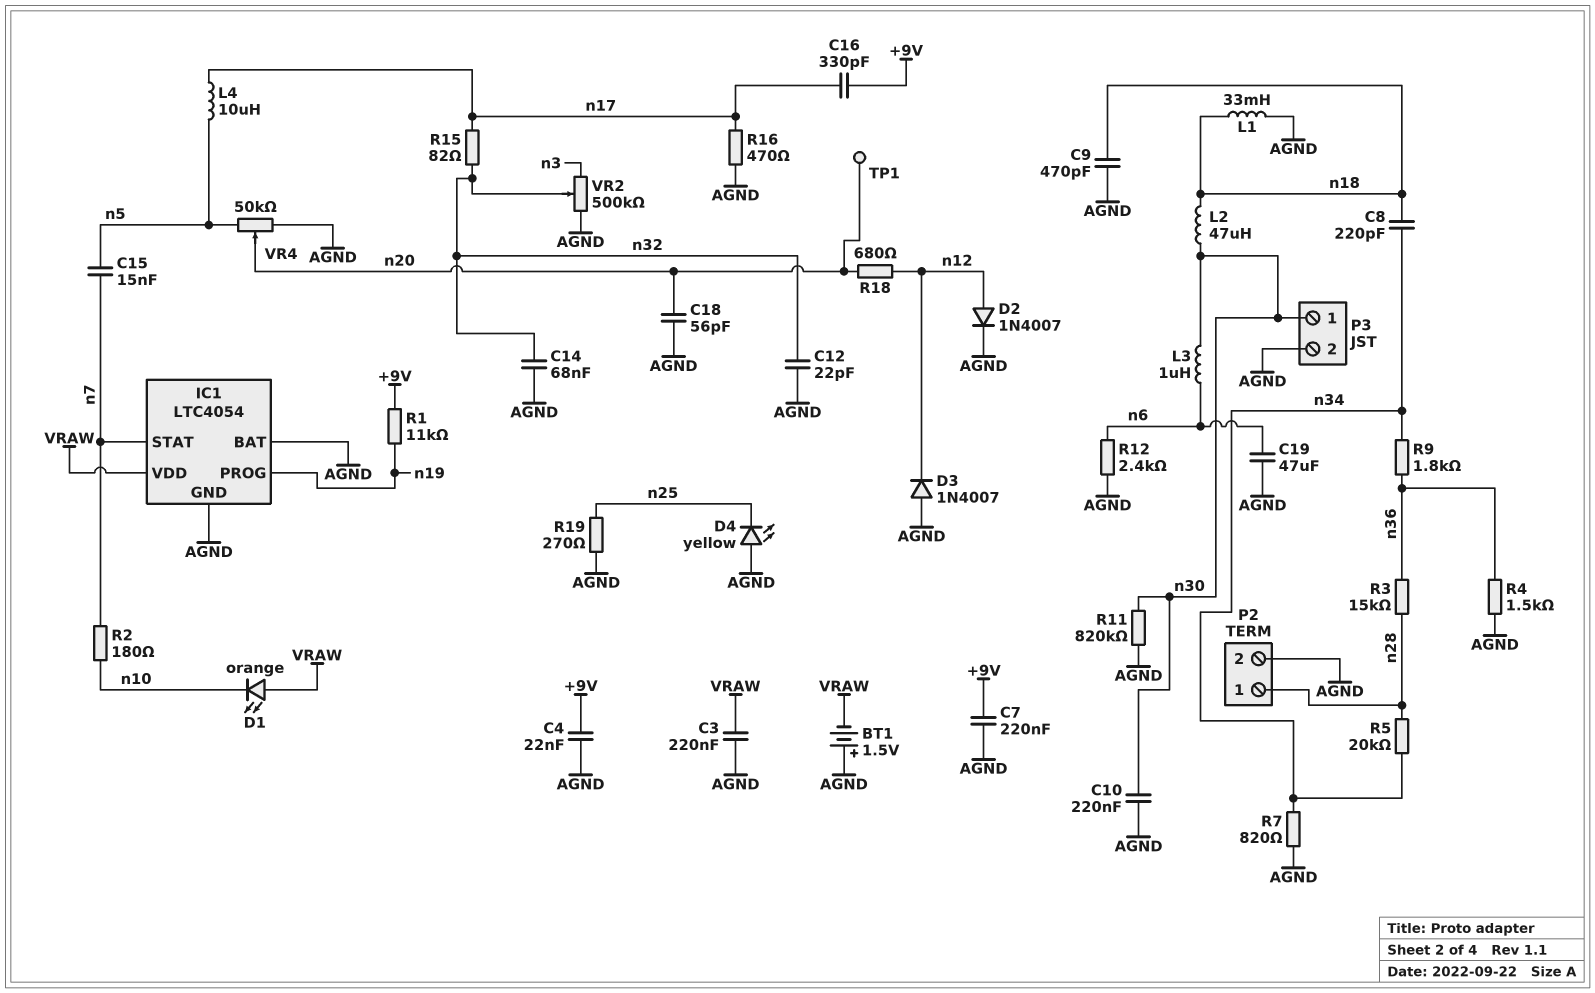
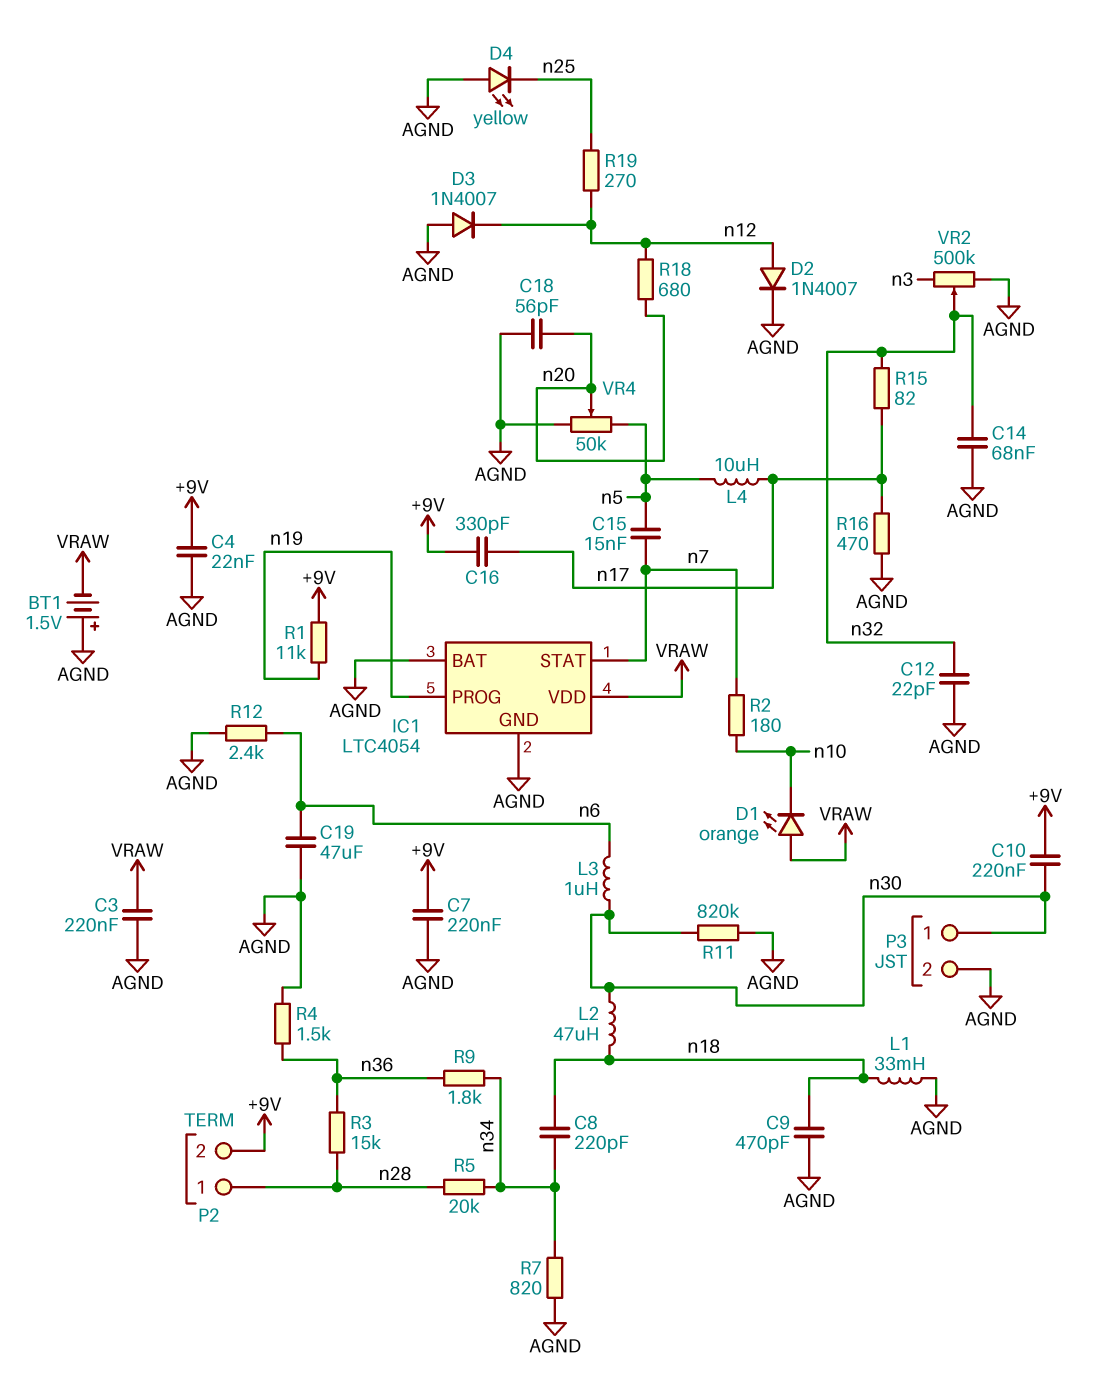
C10: 220nF (AGND, n30) -> 220nF (+9V, n30)
P2 pin 2: AGND -> +9V
R19: 270 (AGND, n25) -> 270 (n12, n25)
TP1: test point (n20) -> none

